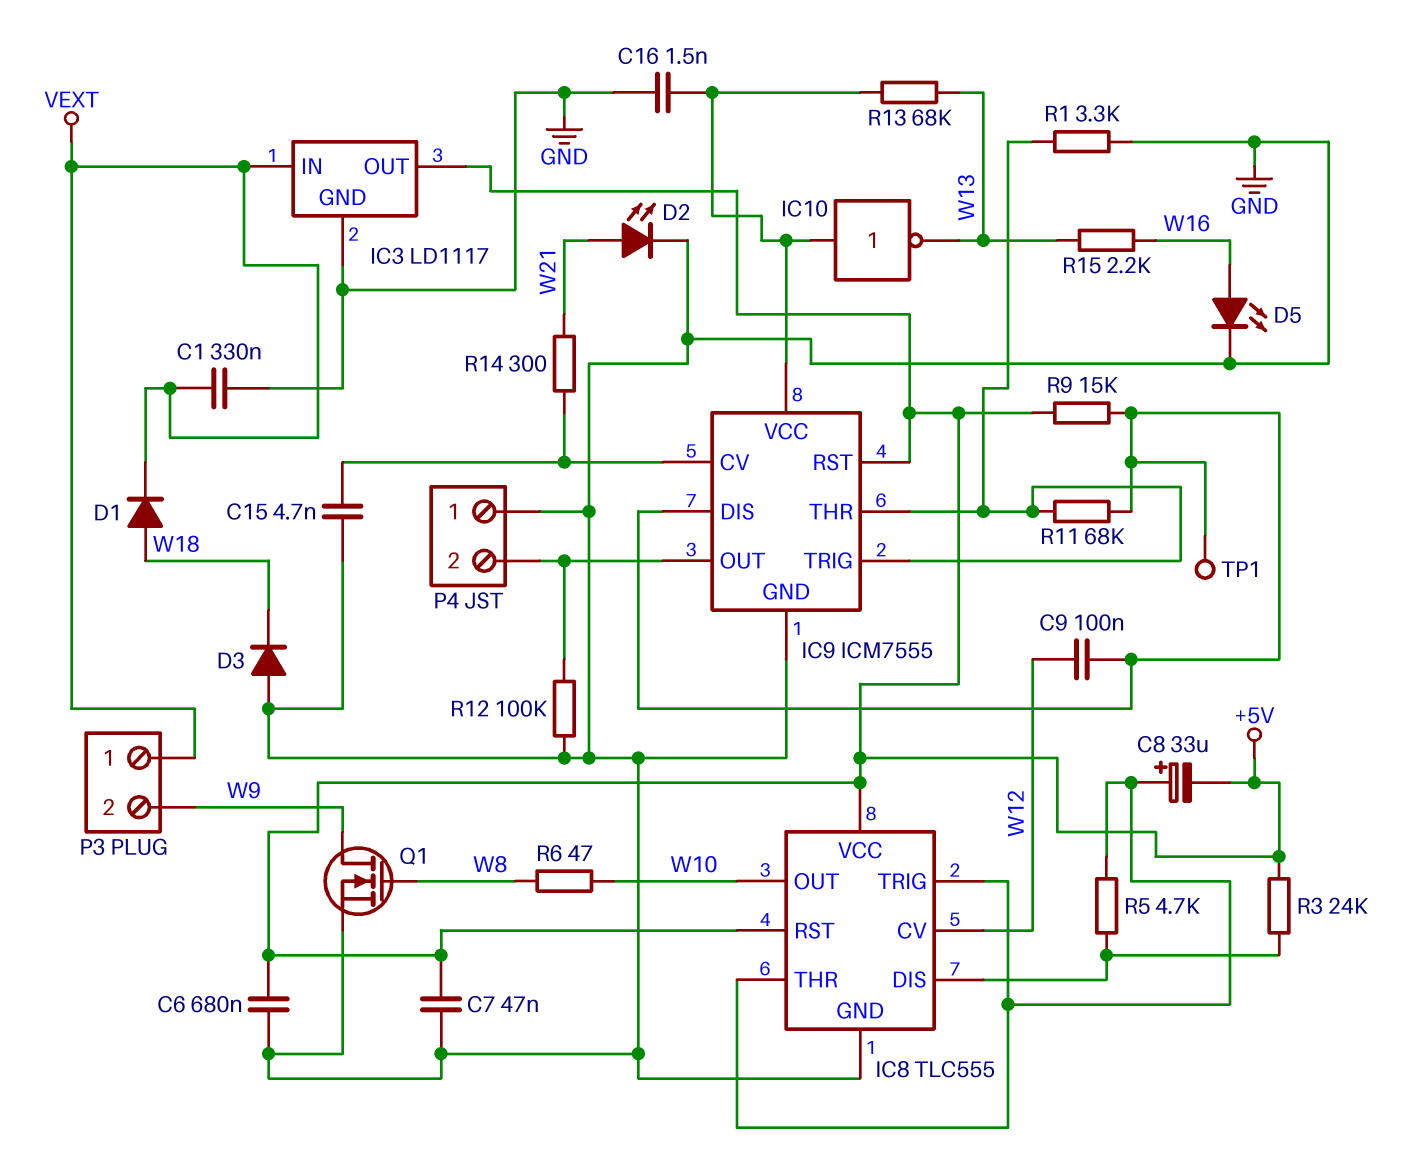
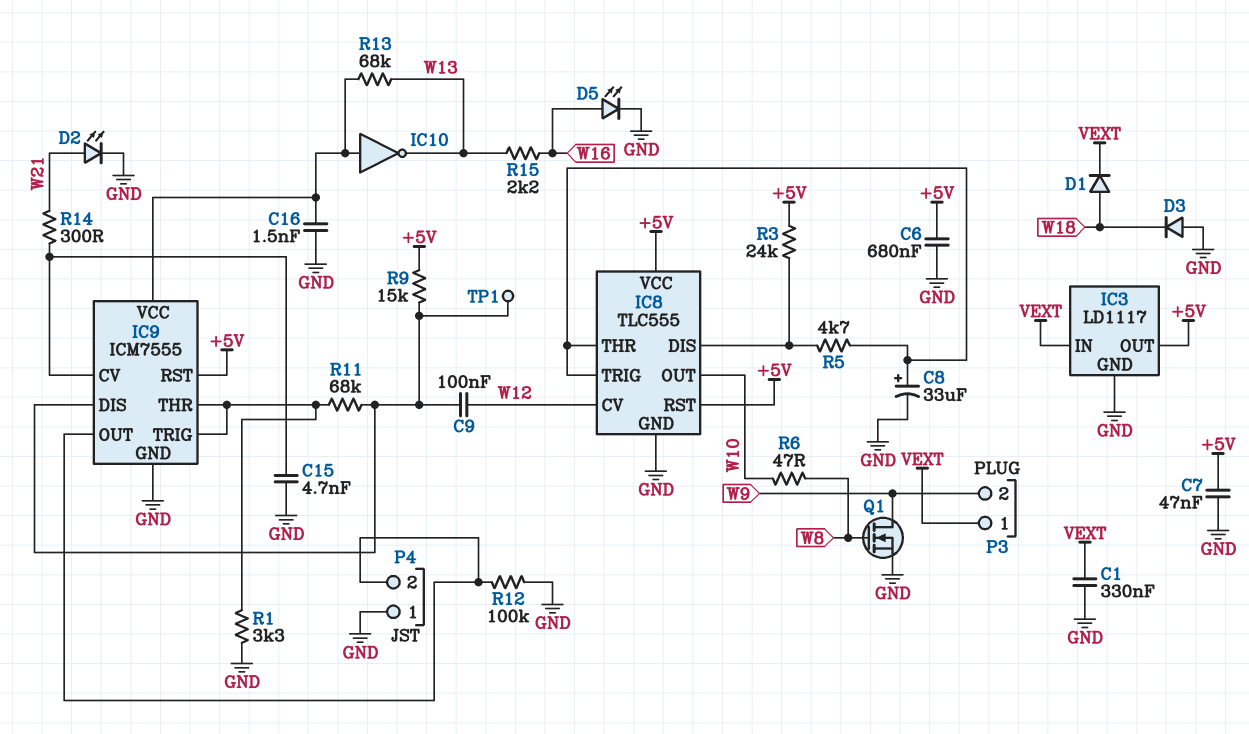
C8: 33uF (plus IC8/THR, minus +5V) -> 33uF (plus IC8/THR, minus GND)

